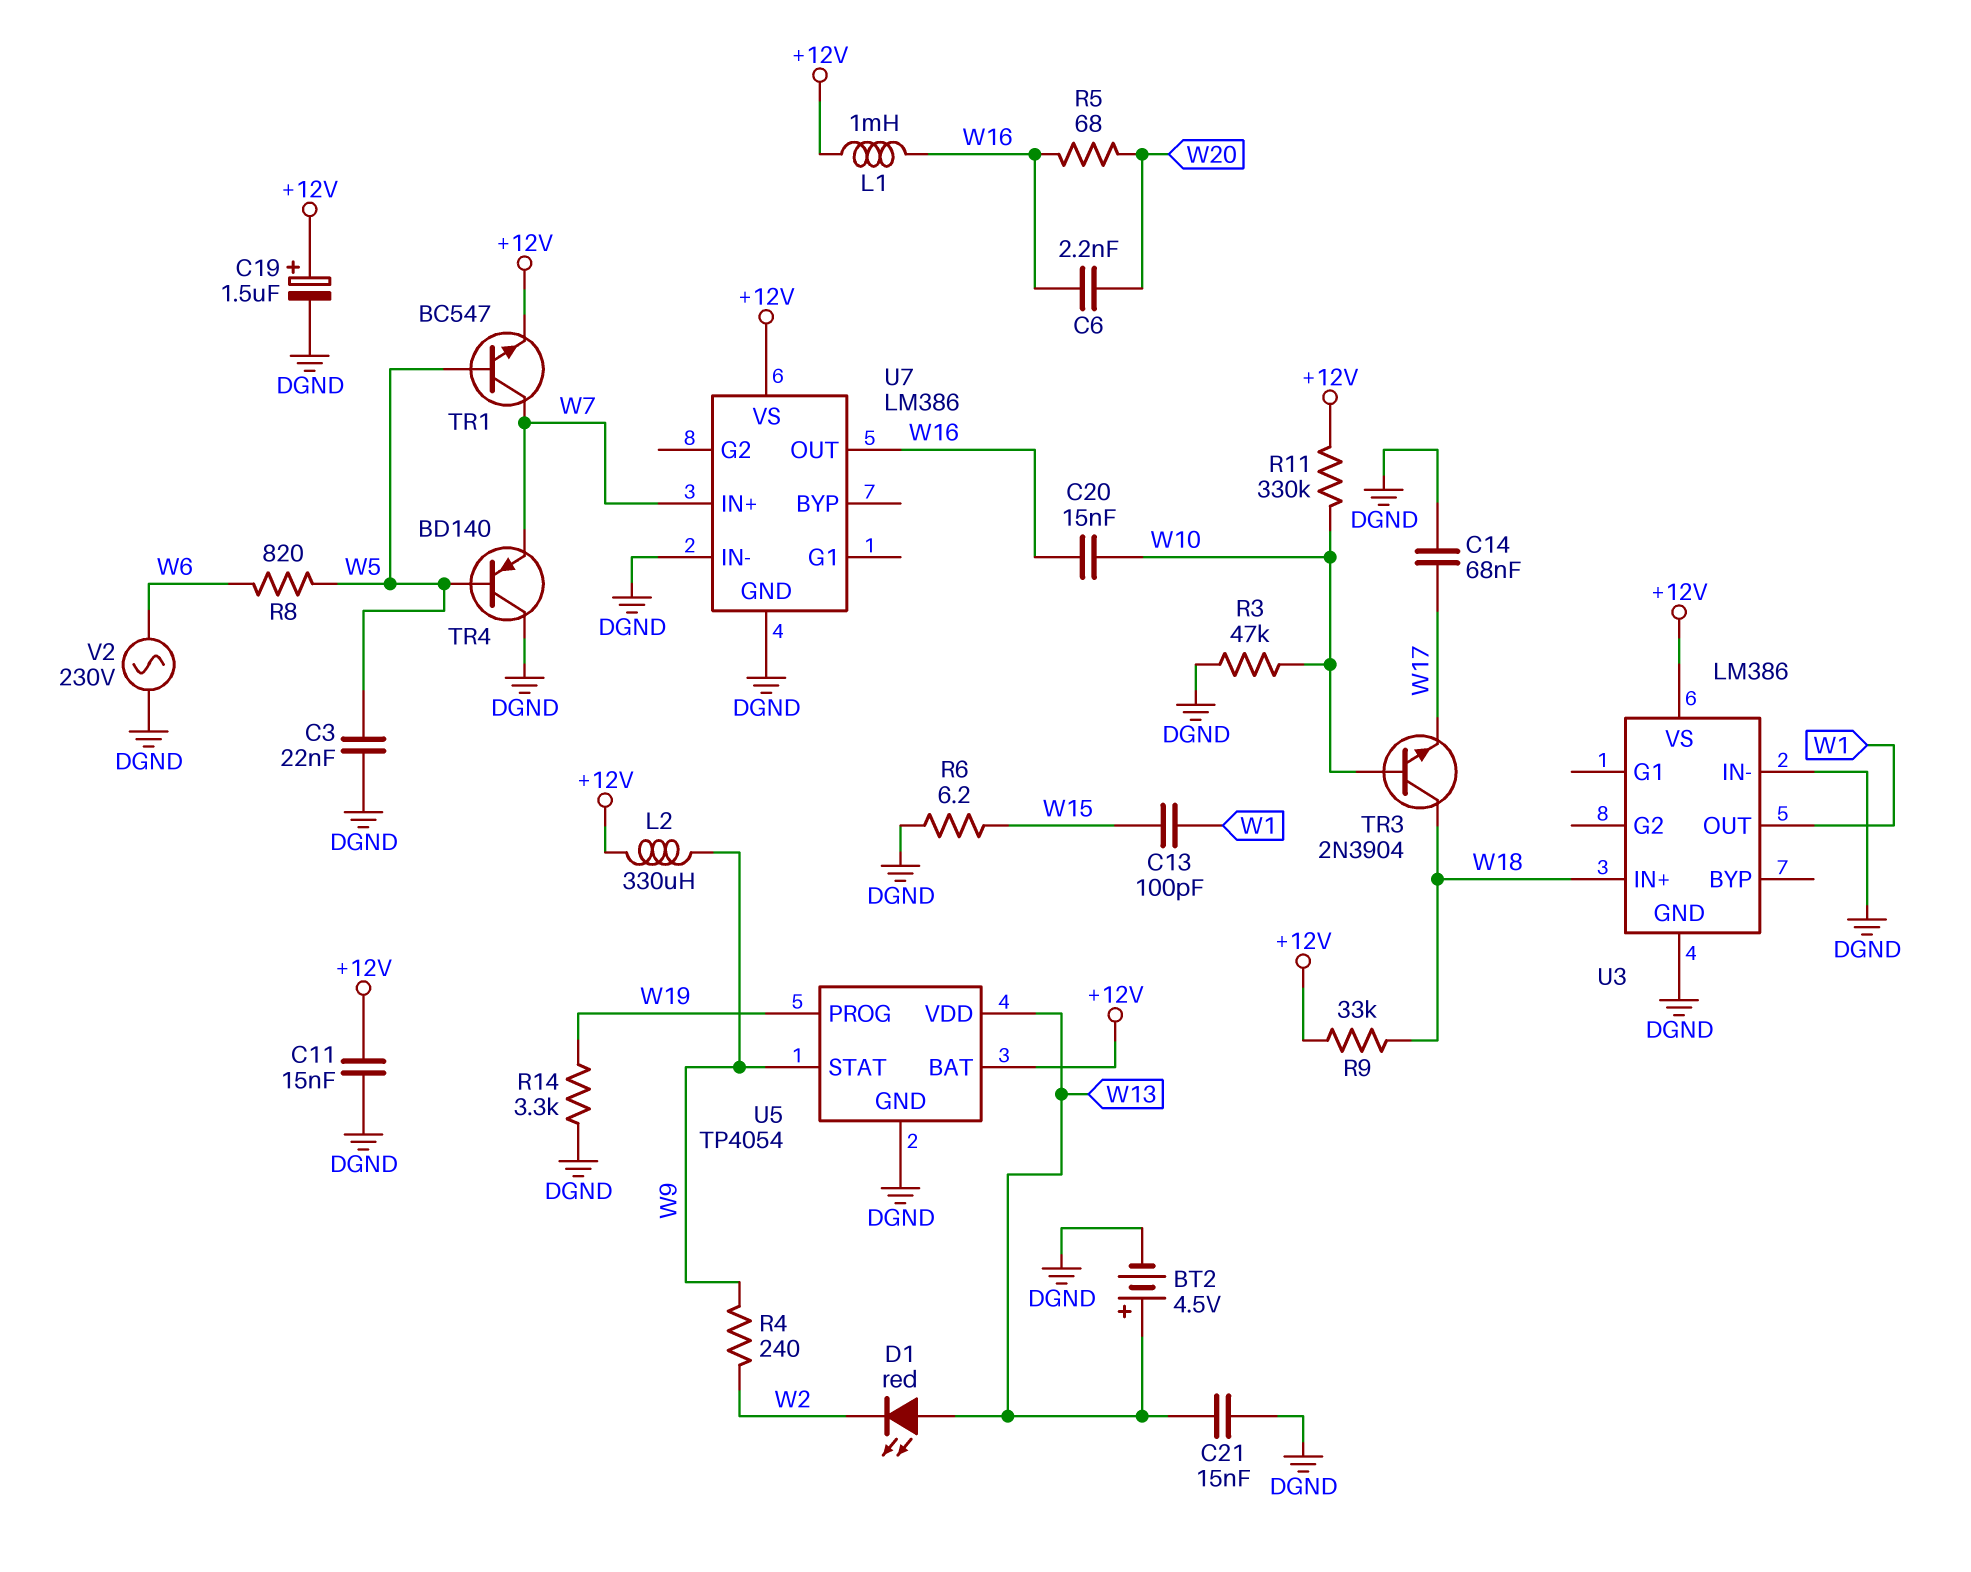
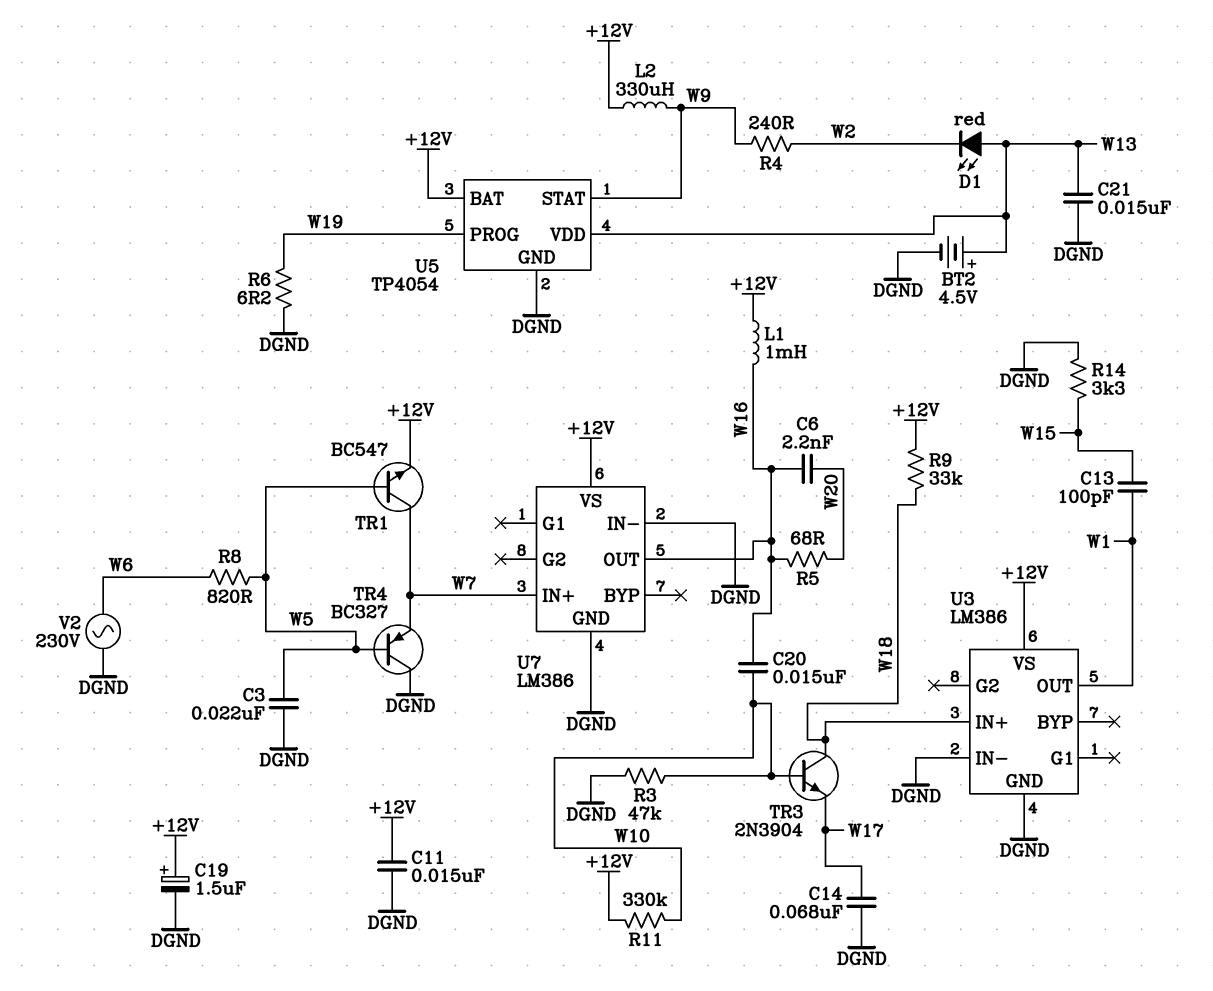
R6: 6.2 (DGND, W15) -> 6.2 (DGND, W19)
R14: 3.3k (DGND, W19) -> 3.3k (DGND, W15)
TR4: PNP BD140 (B W5, C DGND, E W7) -> PNP BC327 (B W5, C DGND, E W7)

